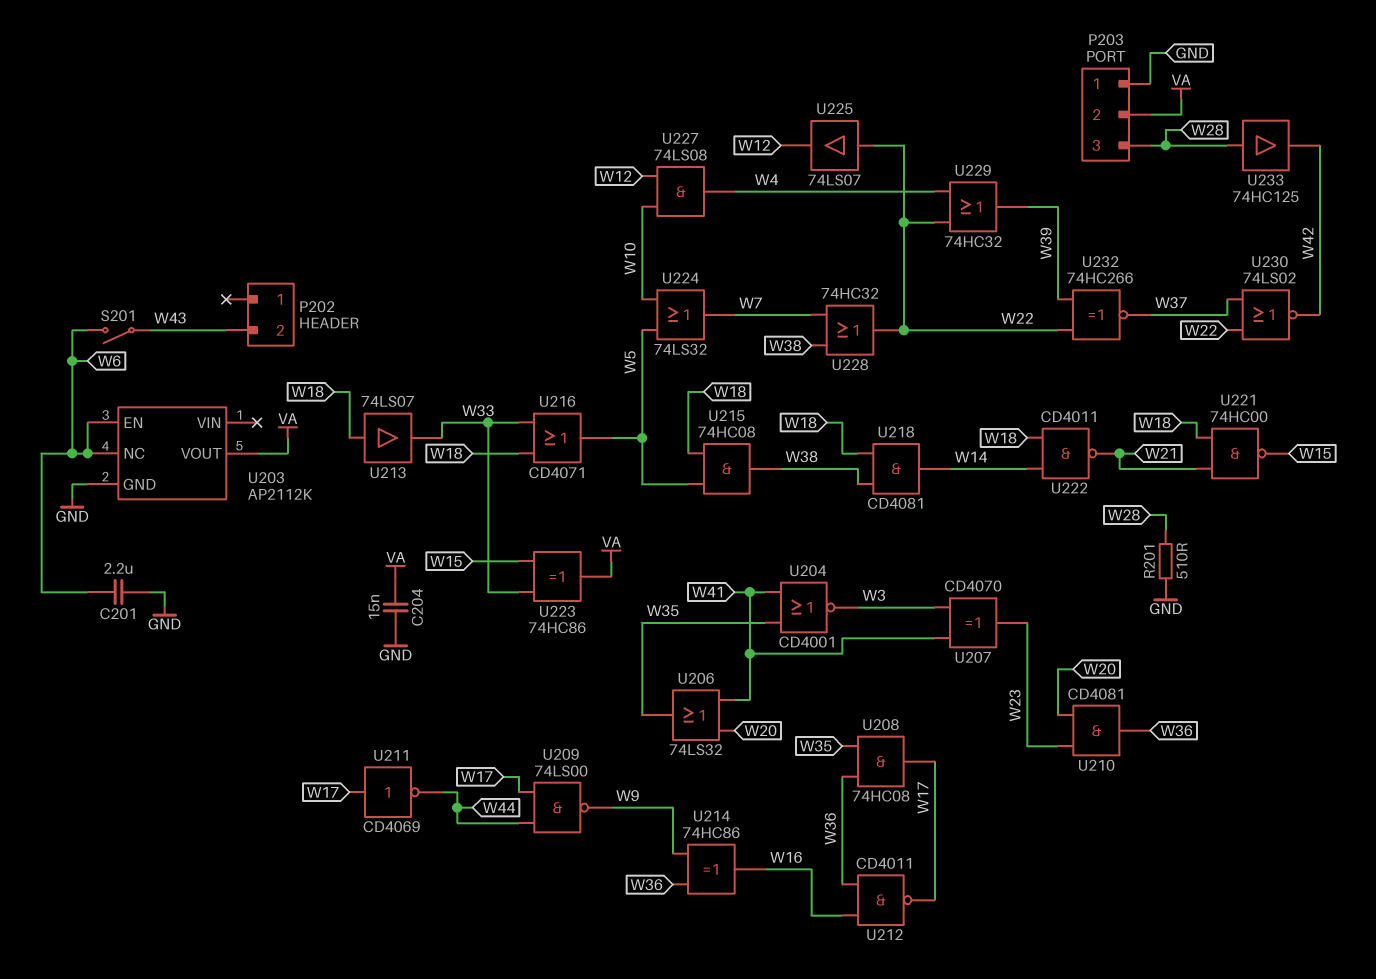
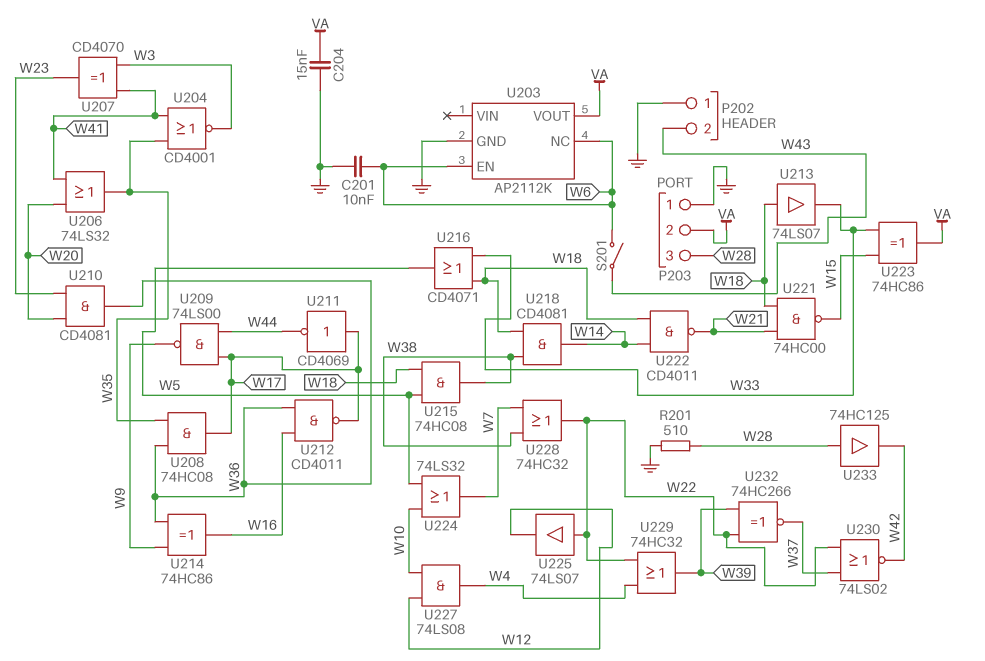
C201: 2.2uF (GND, W6) -> 10nF (GND, W6)
P202 pin 1: none -> GND

